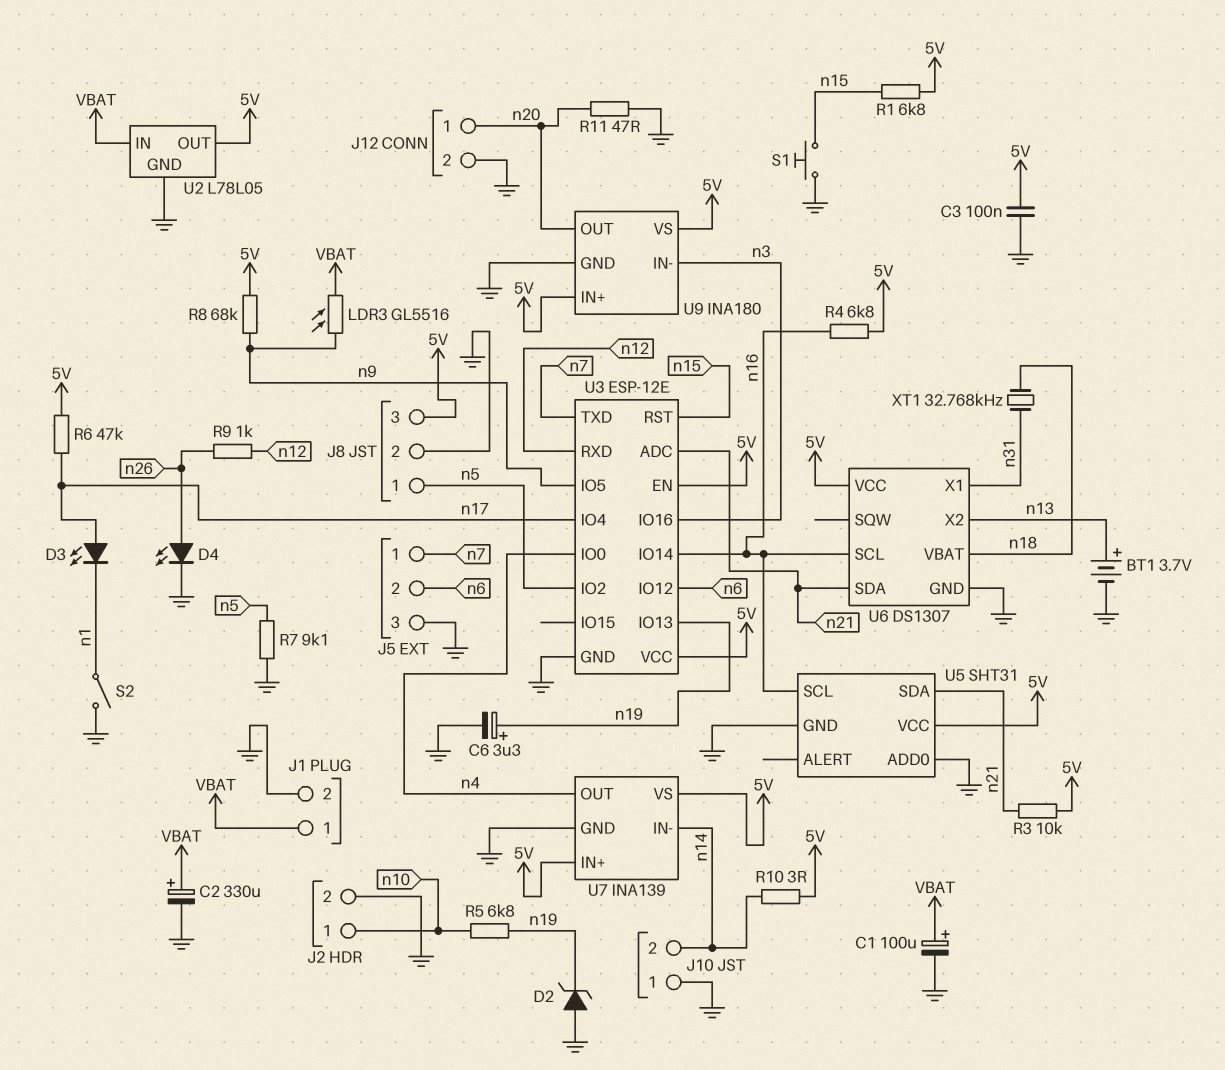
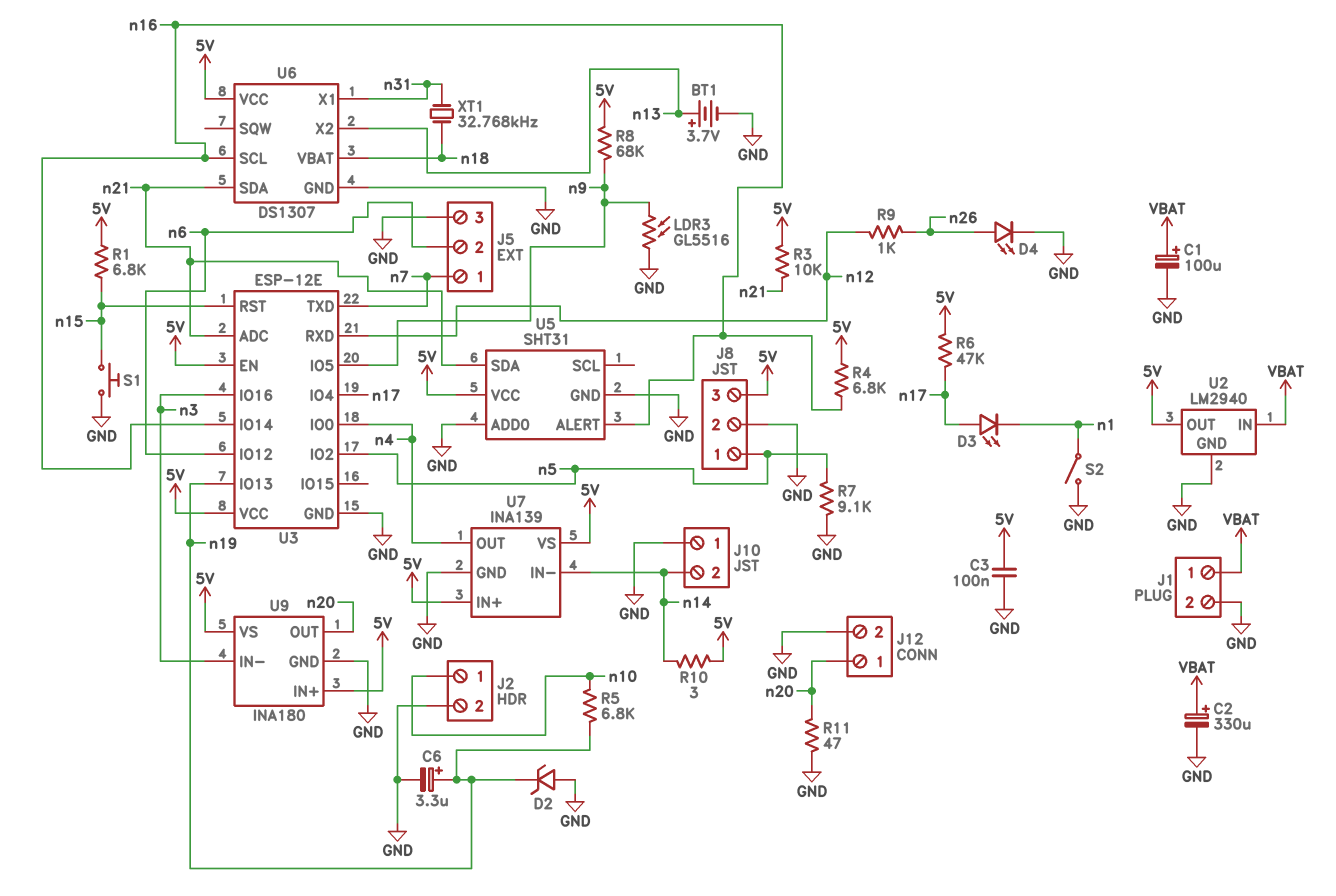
LDR3: GL5516 (VBAT, n9) -> GL5516 (GND, n9)
U2: L78L05 -> LM2940
U5 pin ALERT: none -> n16
U5 pin SCL: n16 -> none

